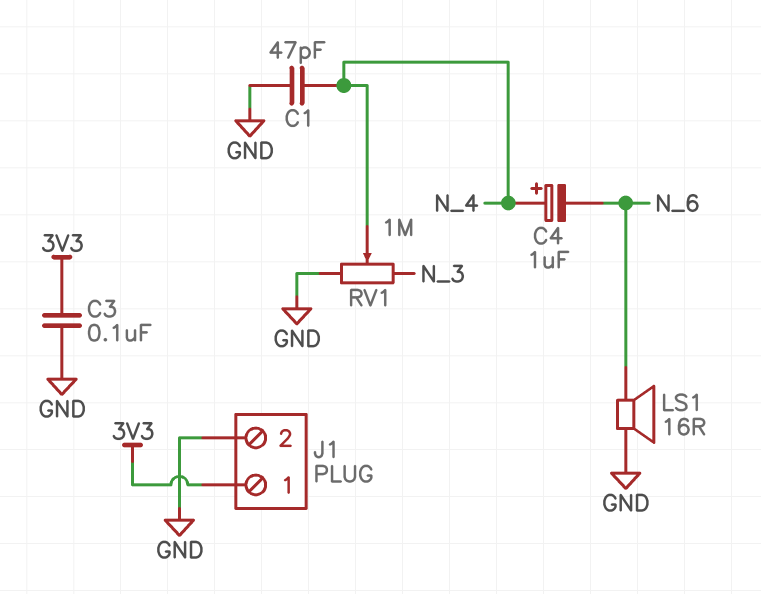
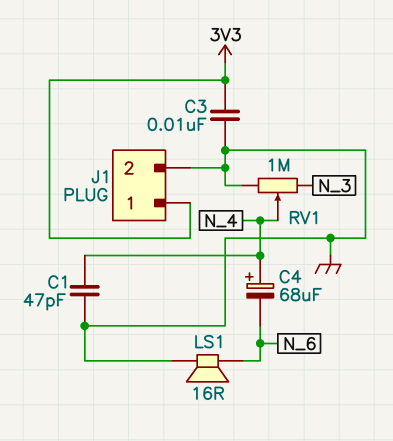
C3: 100nF (3V3, GND) -> 10nF (3V3, GND)
C4: 1uF (plus N_4, minus N_6) -> 68uF (plus N_4, minus N_6)

